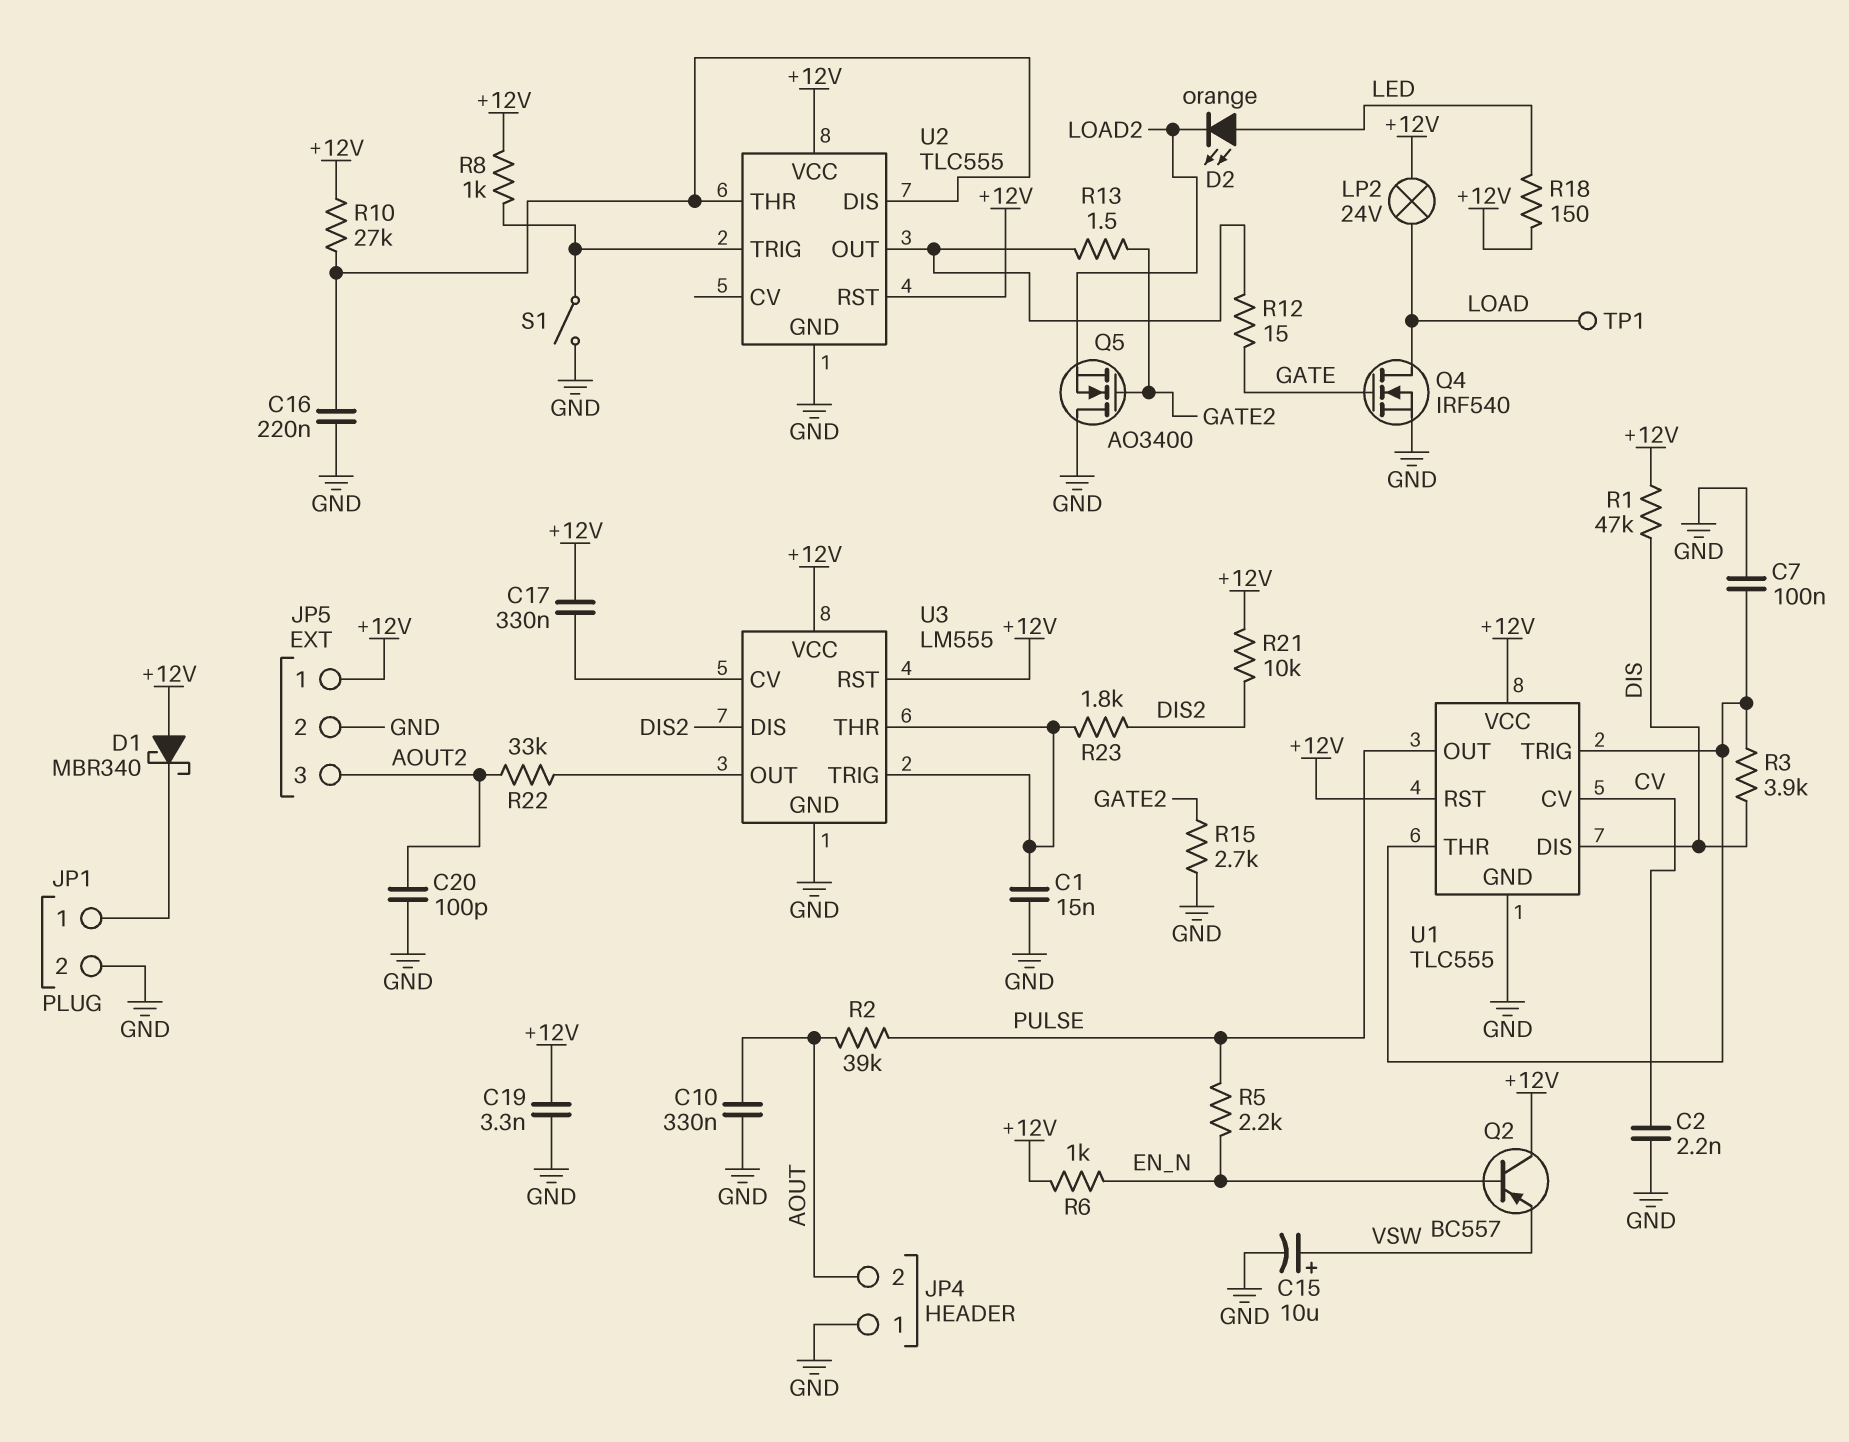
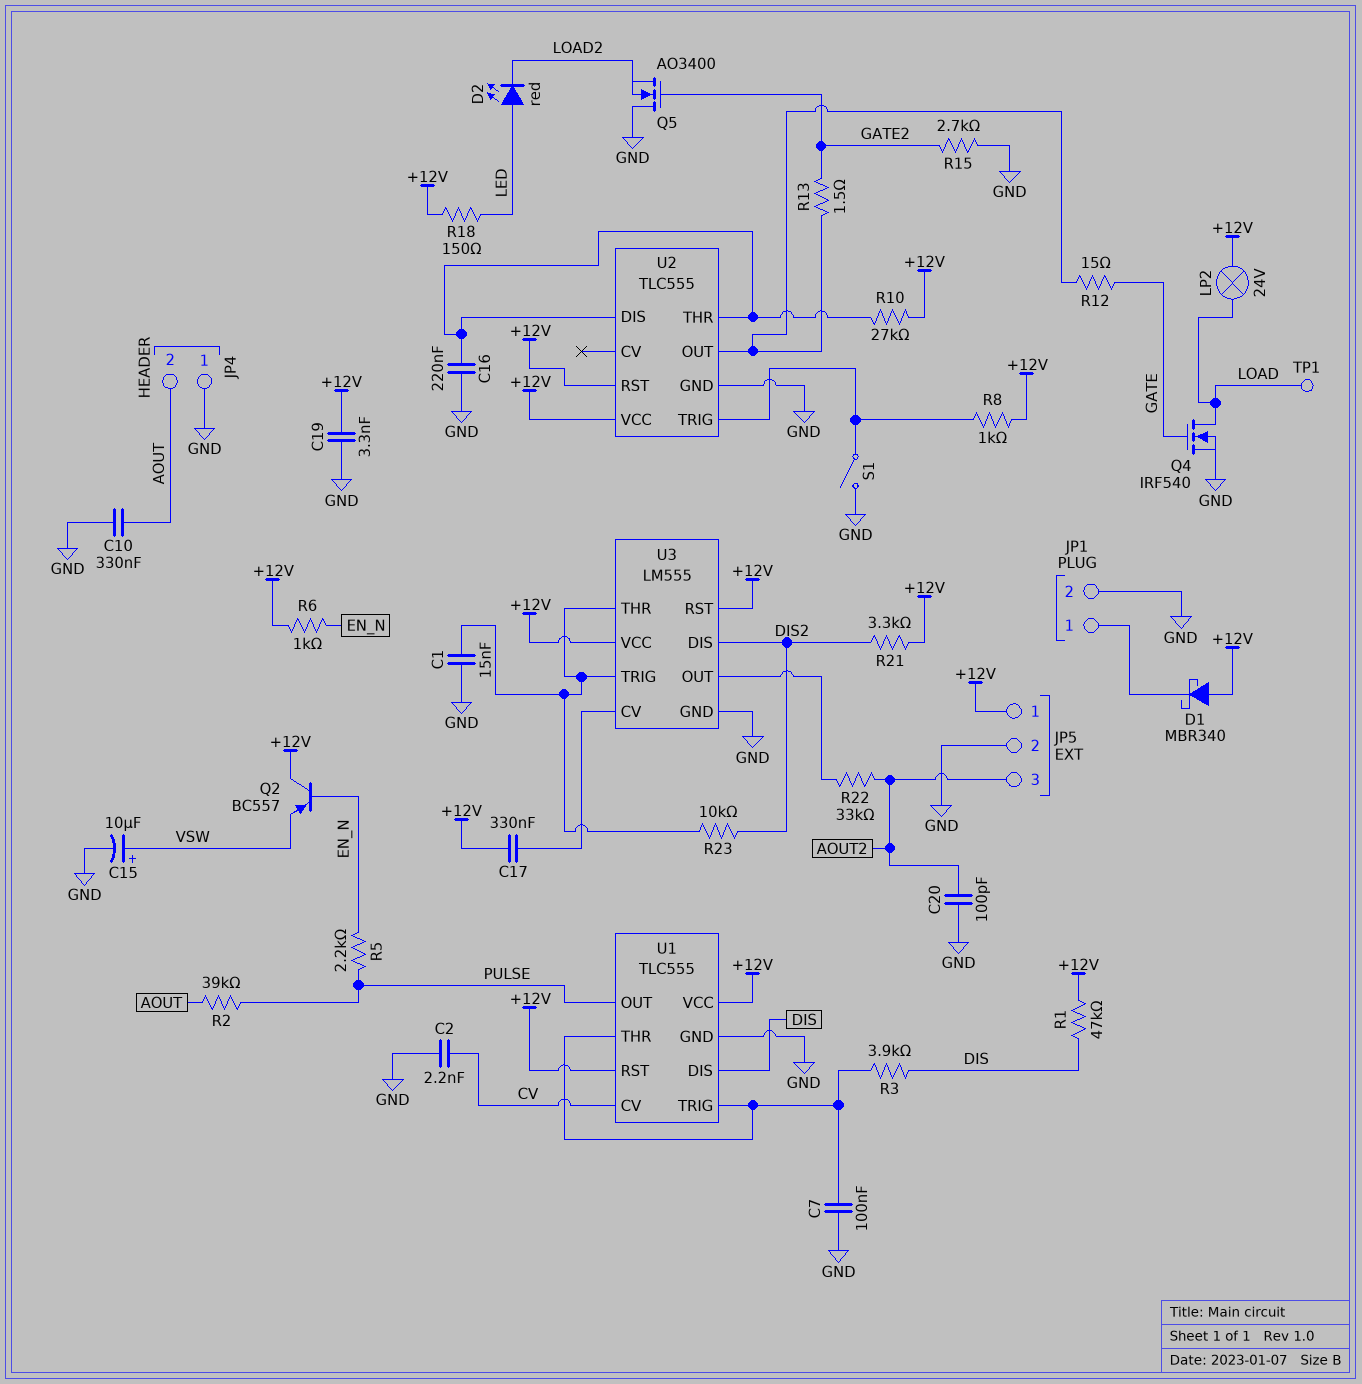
D2: LED orange (A LED, K LOAD2) -> LED red (A LED, K LOAD2)
R21: 10k (+12V, DIS2) -> 3.3k (+12V, DIS2)
R23: 1.8k (DIS2, U3/THR) -> 10k (DIS2, U3/THR)

